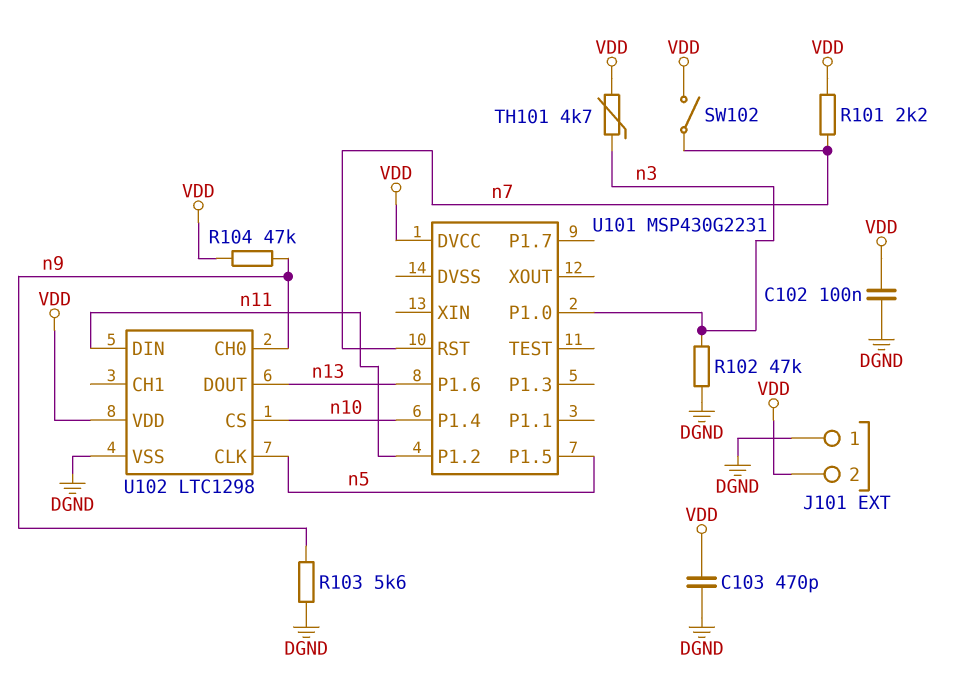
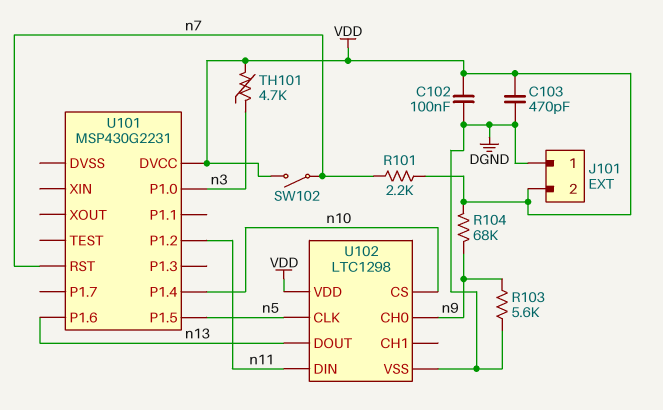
R102: 47k (DGND, n3) -> none
R104: 47k (VDD, n9) -> 68k (VDD, n9)

